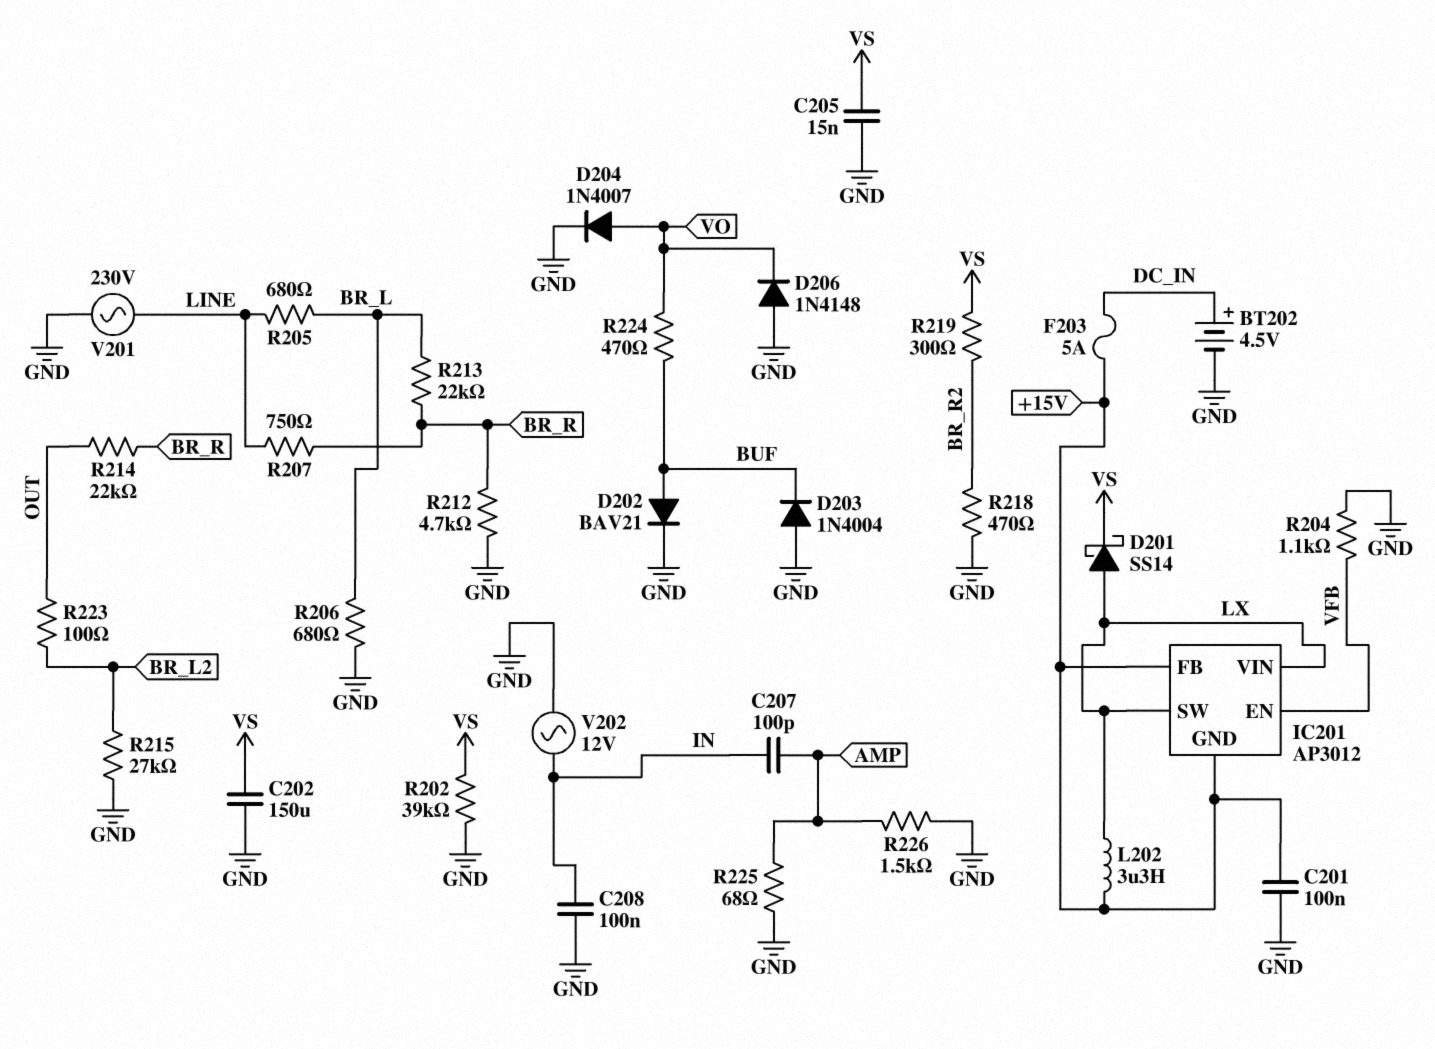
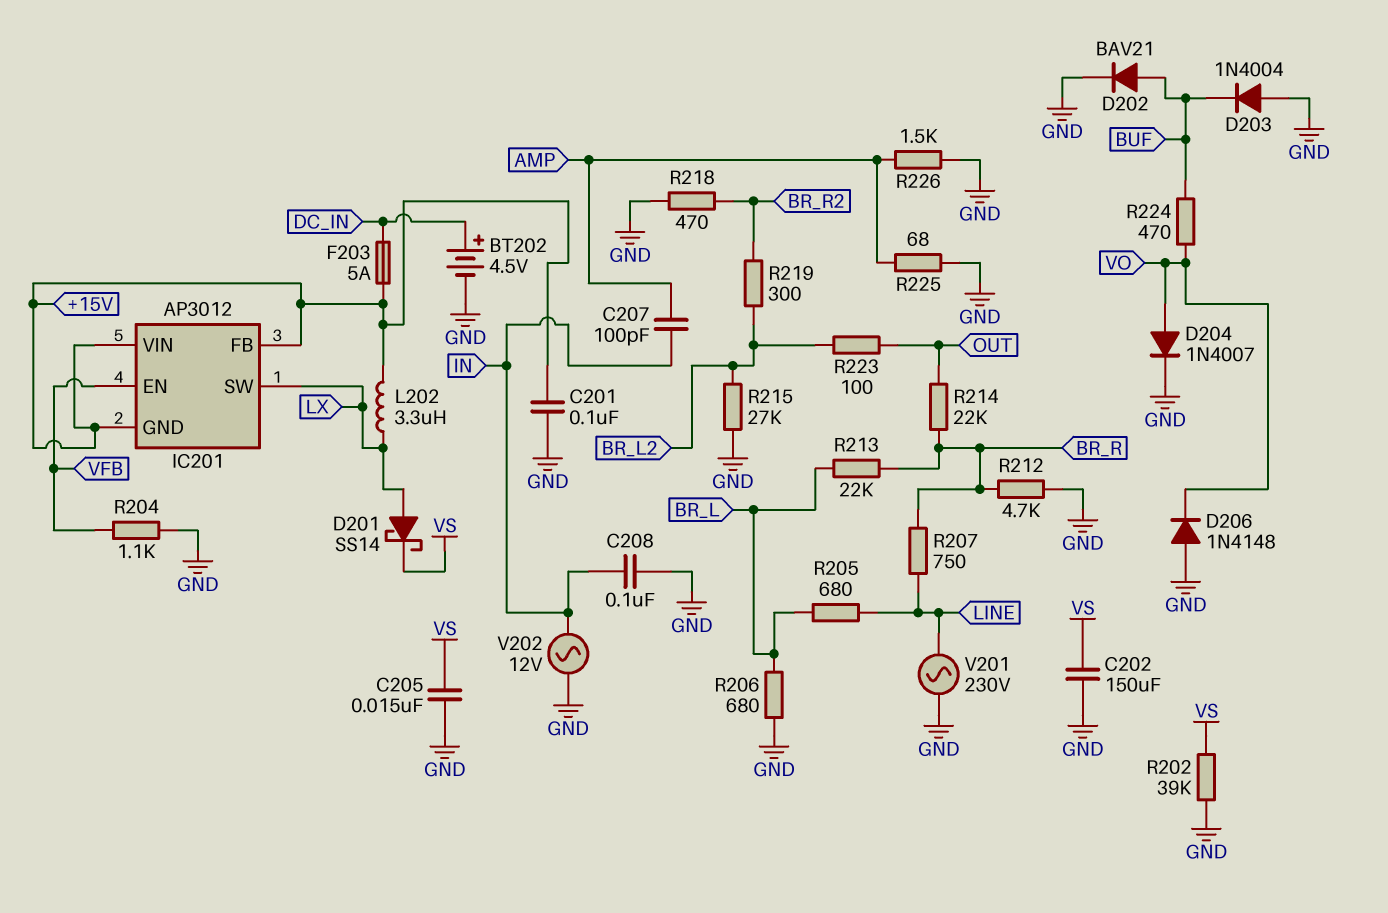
IC201 pin VIN: LX -> +15V
R219: 300 (BR_R2, VS) -> 300 (BR_L2, BR_R2)

